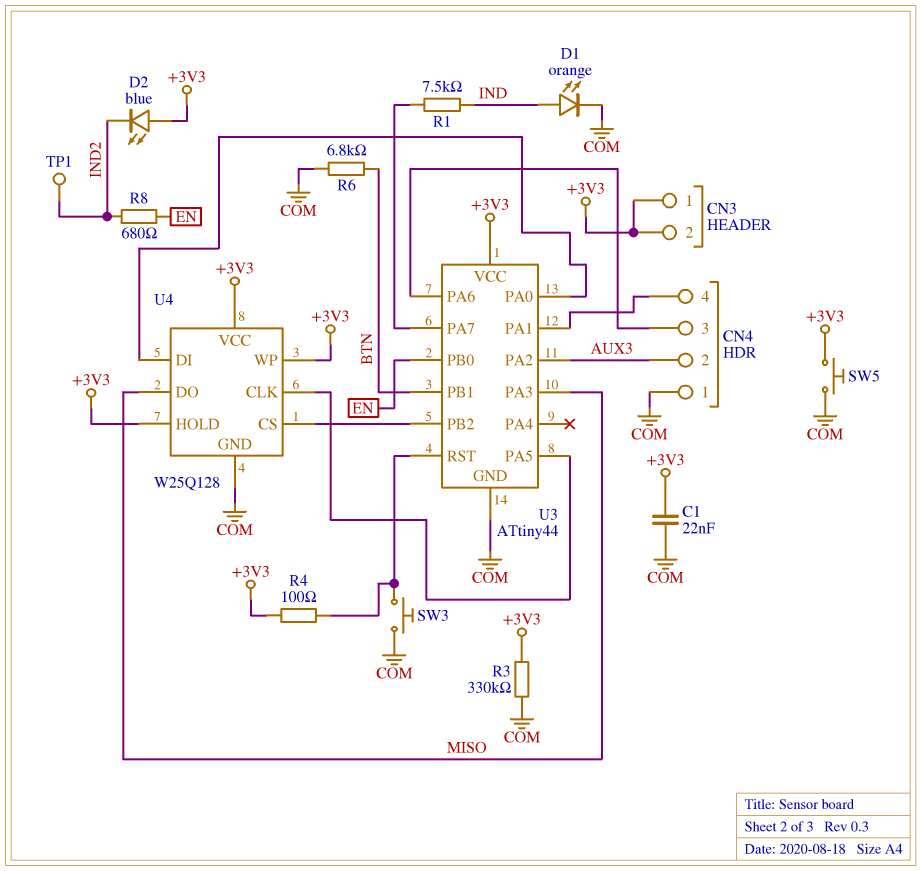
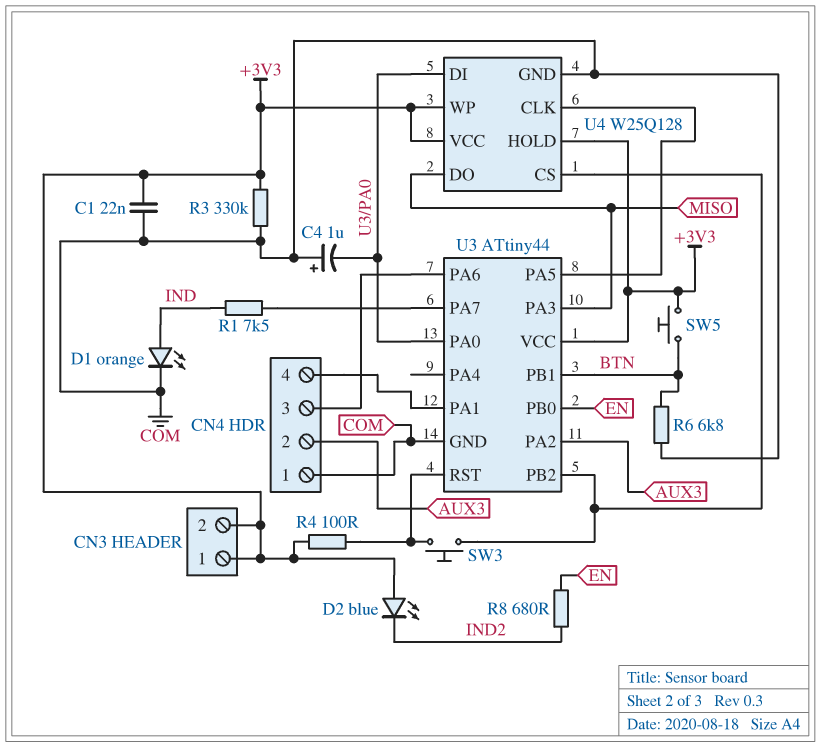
C4: none -> 1uF (plus COM, minus U3/PA0)
SW3: button (COM, U3/RST) -> button (U3/PB2, U3/RST)
SW5: button (+3V3, COM) -> button (+3V3, BTN)
TP1: test point (IND2) -> none

